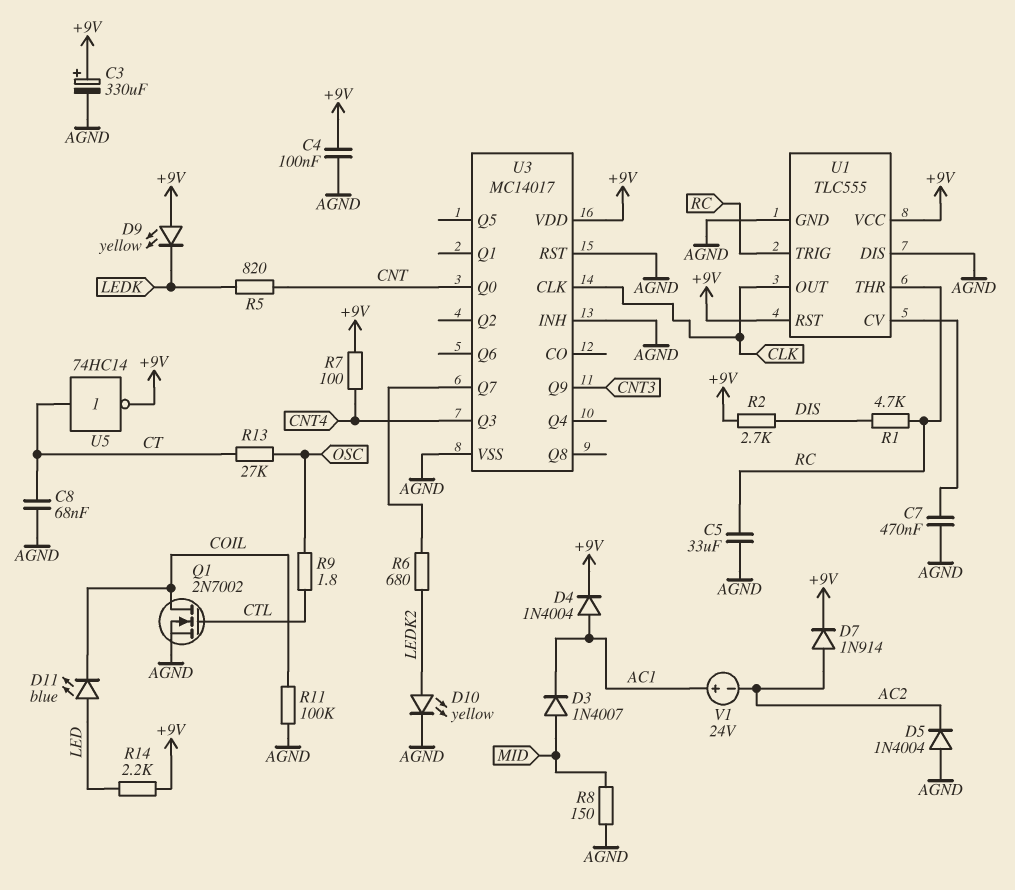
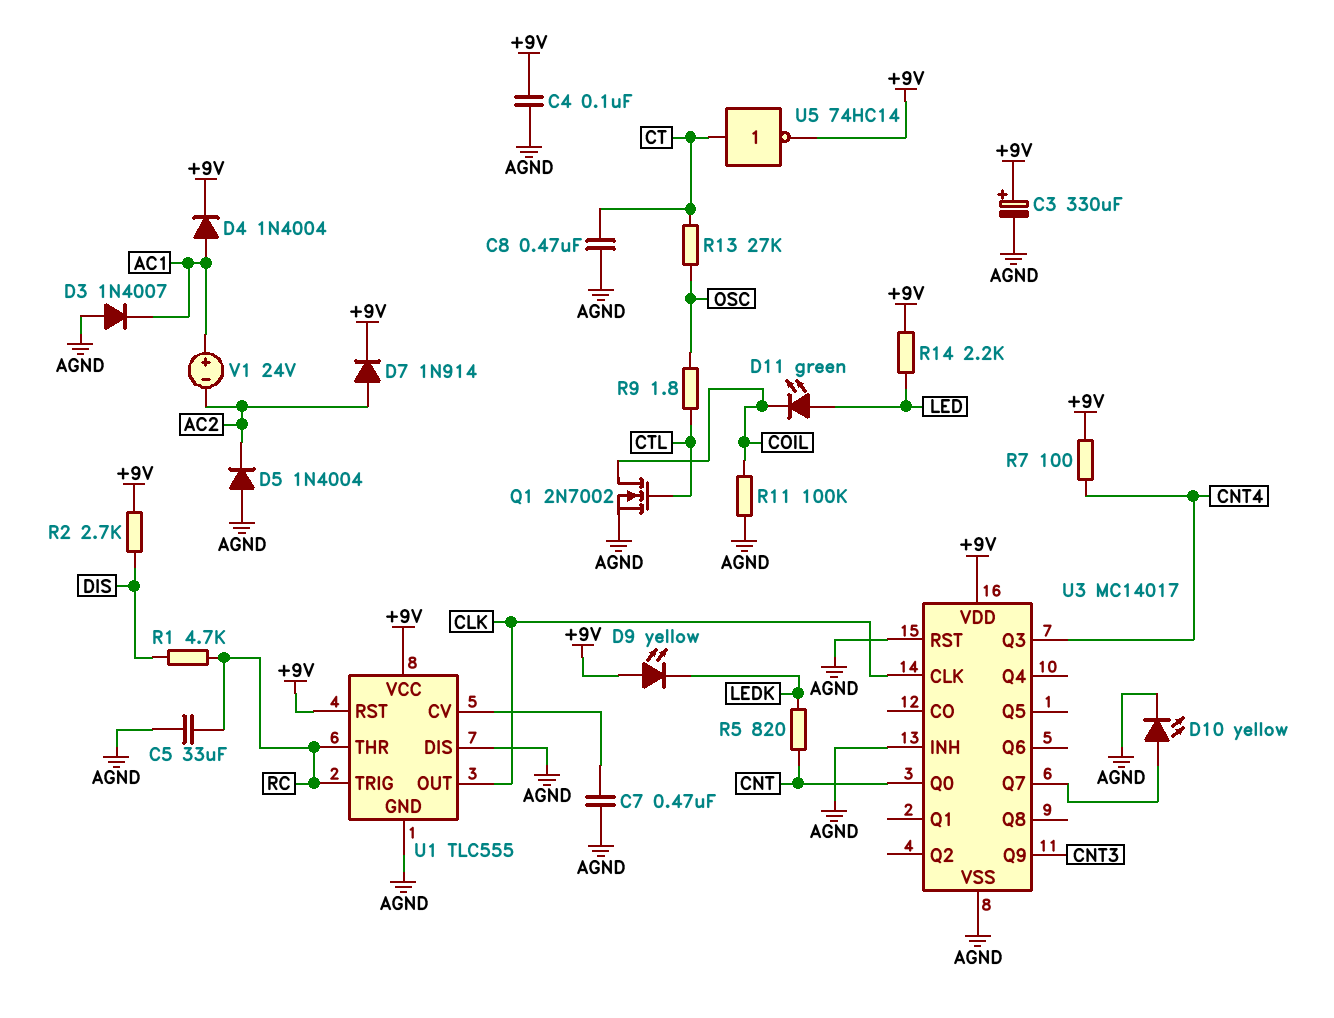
C8: 68nF (AGND, CT) -> 470nF (AGND, CT)
D3: diode 1N4007 (A MID, K AC1) -> diode 1N4007 (A AGND, K AC1)
D10: LED yellow (A LEDK2, K AGND) -> LED yellow (A U3/Q7, K AGND)
D11: LED blue (A LED, K COIL) -> LED green (A LED, K COIL)
R6: 680 (LEDK2, U3/Q7) -> none
R8: 150 (AGND, MID) -> none

